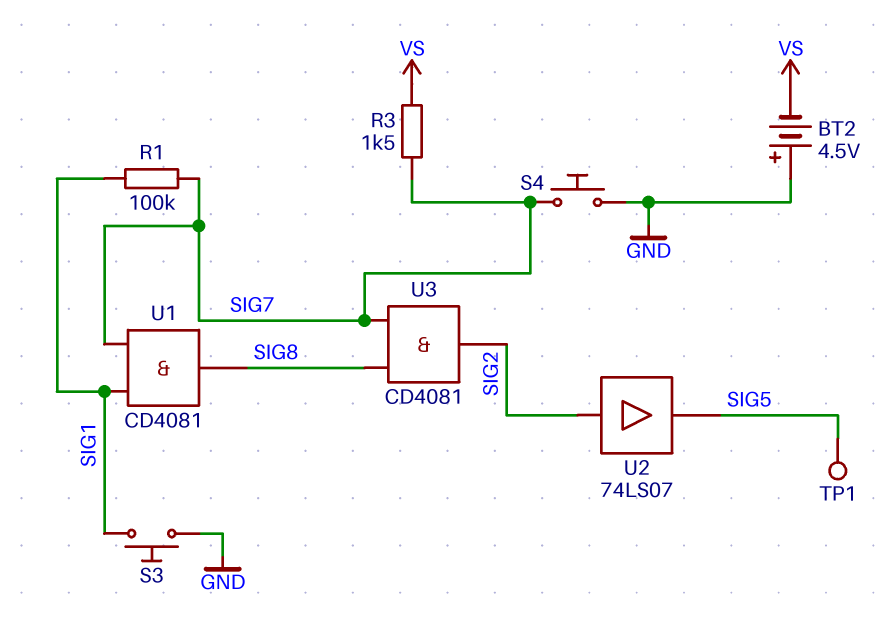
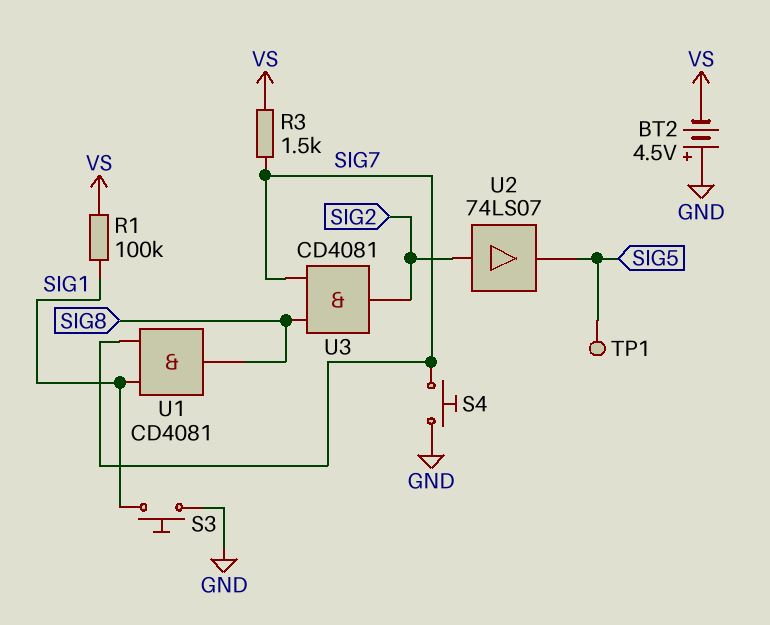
R1: 100k (SIG1, SIG7) -> 100k (SIG1, VS)

